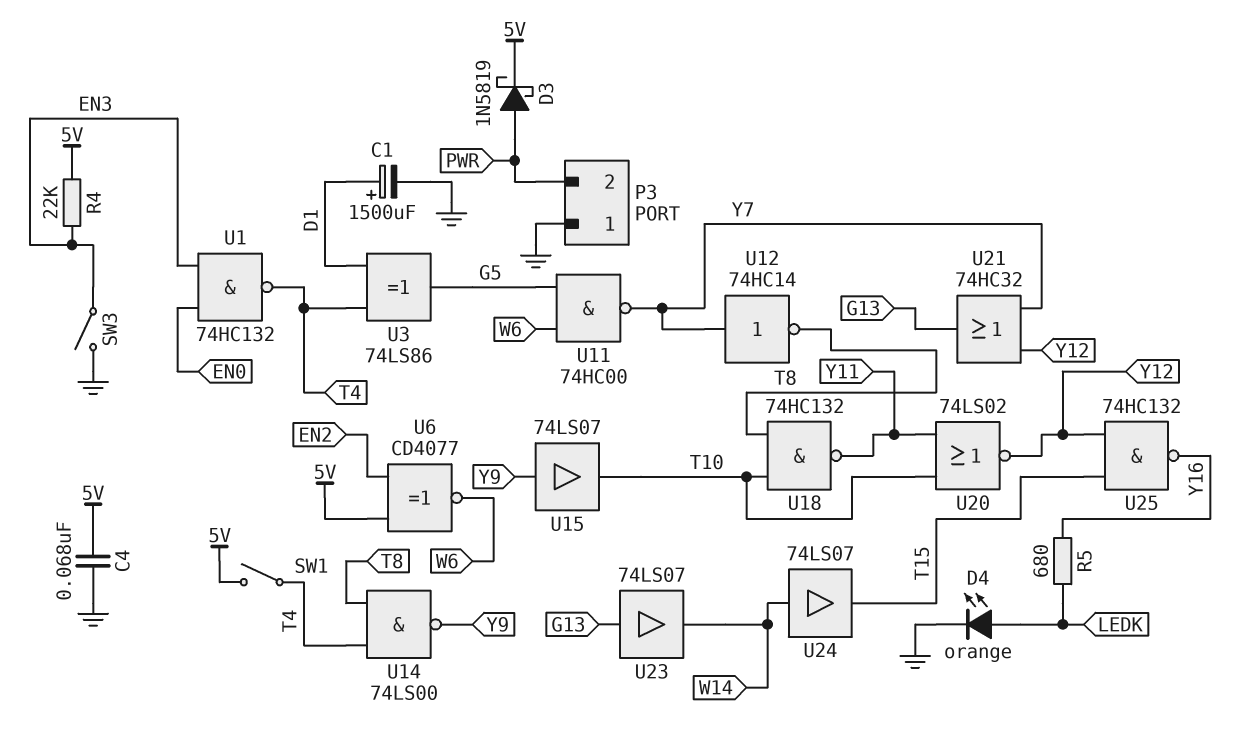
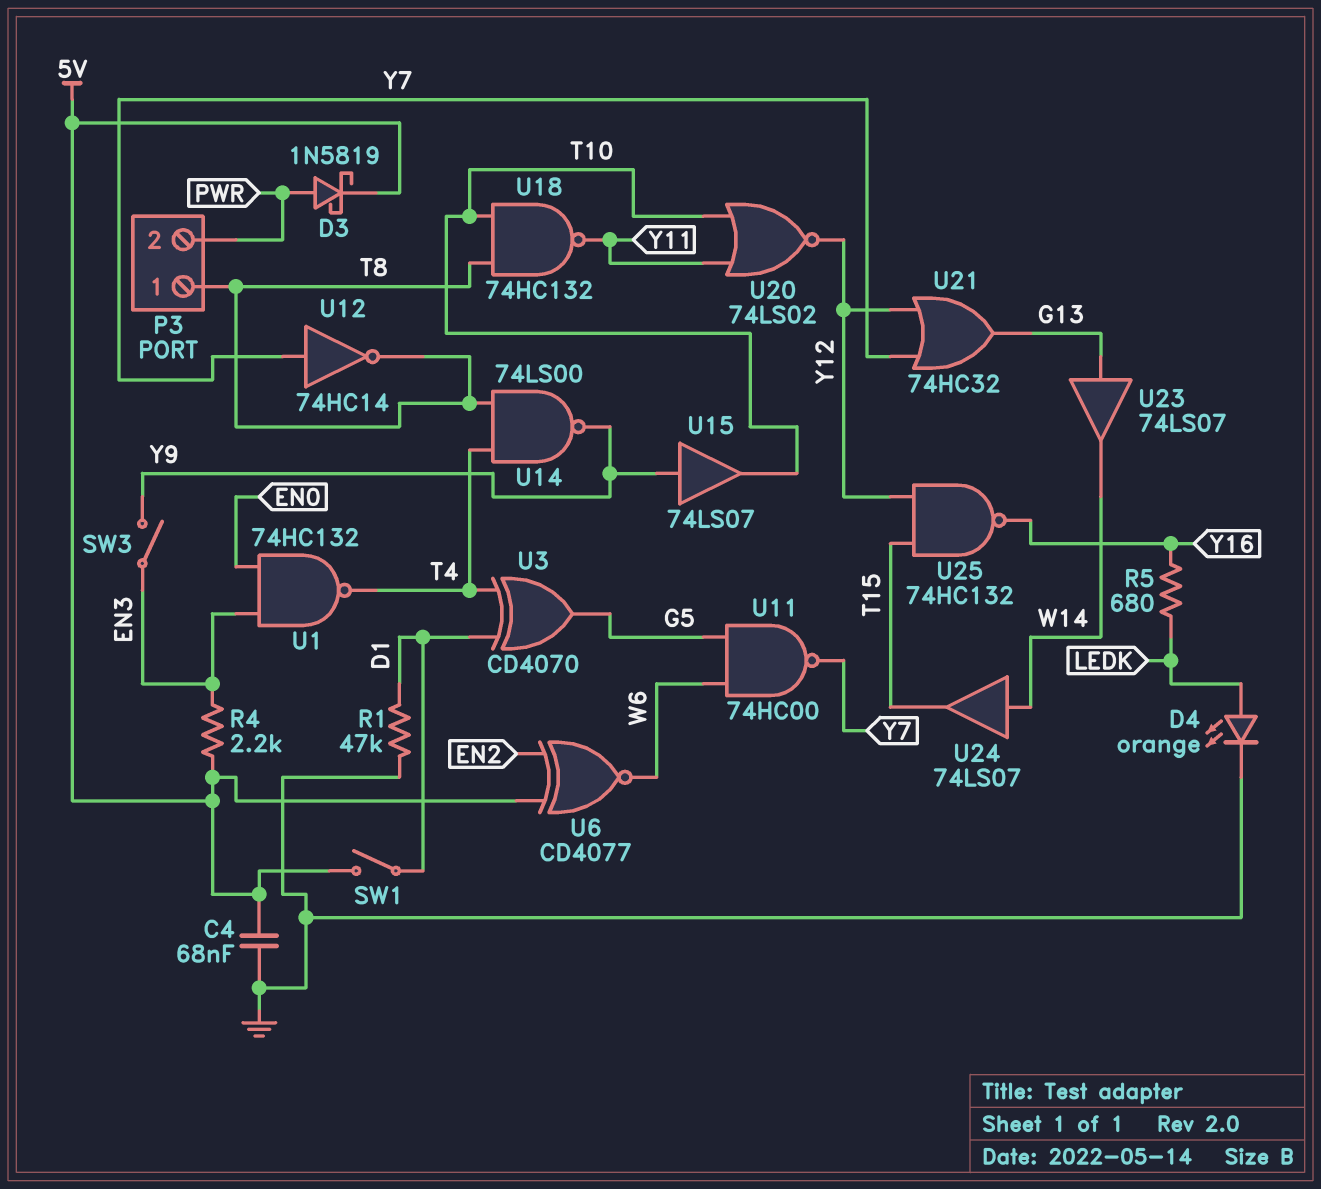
C1: 1500uF (plus D1, minus GND) -> none
P3 pin 1: GND -> T8
R1: none -> 47k (D1, GND)
R4: 22k (5V, EN3) -> 2.2k (5V, EN3)
SW1: switch (5V, T4) -> switch (5V, D1)
SW3: switch (EN3, GND) -> switch (EN3, Y9)
U3: XOR 74LS86 (in D1, in T4, out G5) -> XOR CD4070 (in D1, in T4, out G5)

